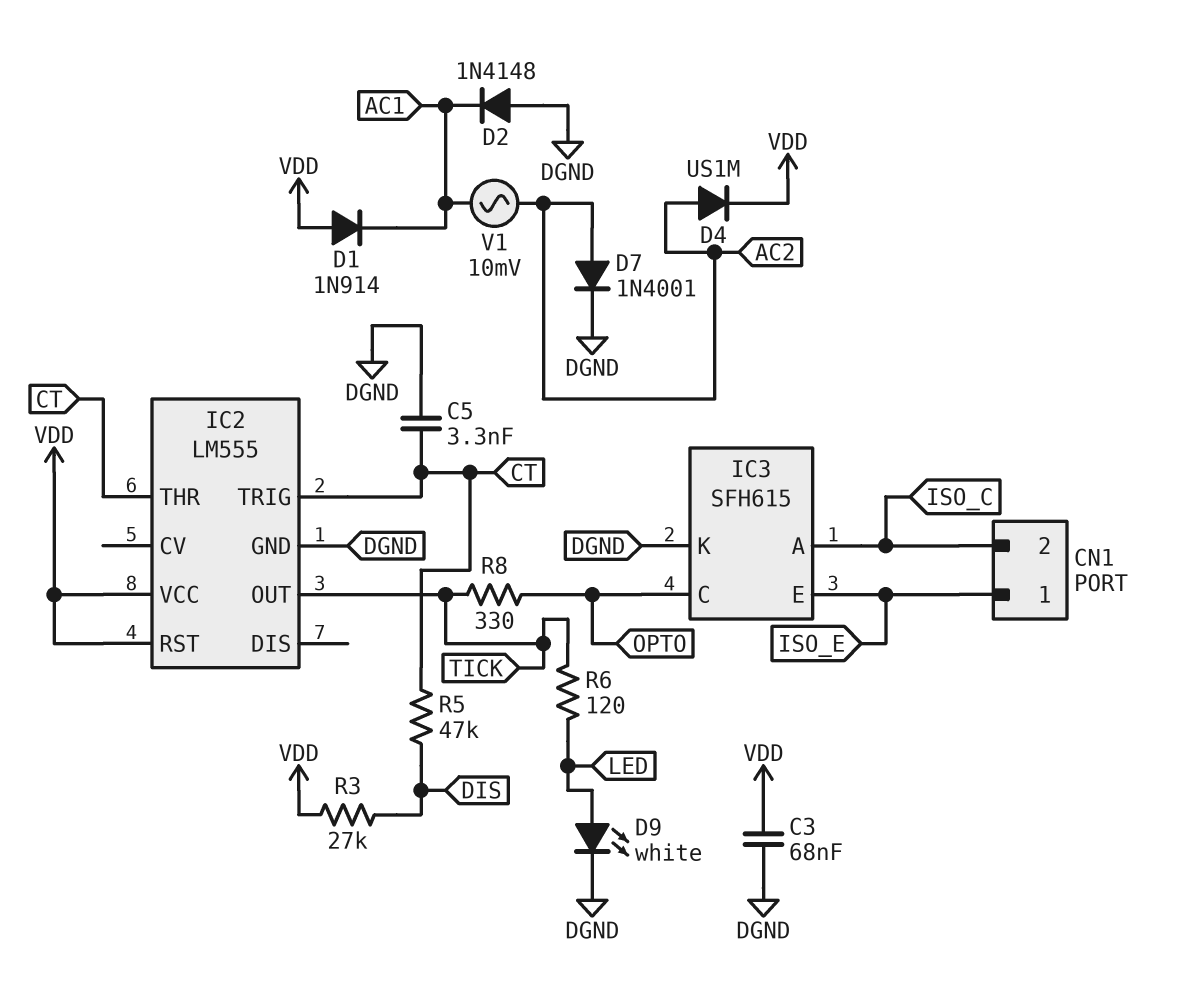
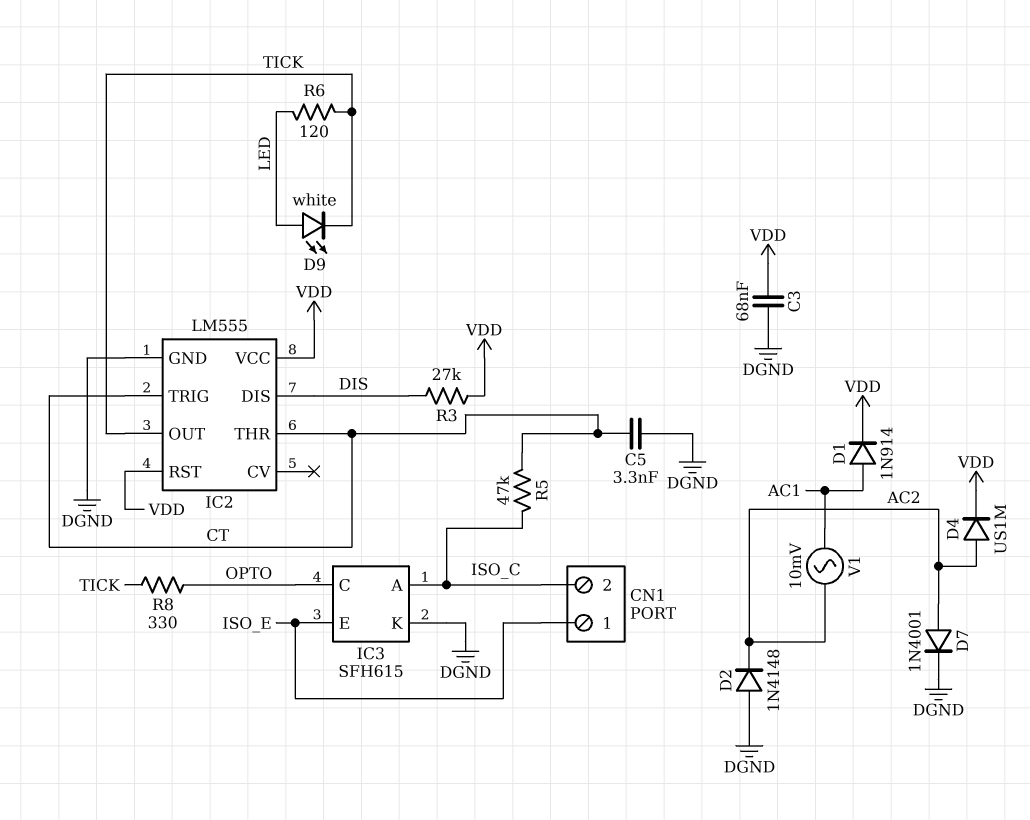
D1: diode 1N914 (A VDD, K AC1) -> diode 1N914 (A AC1, K VDD)
D2: diode 1N4148 (A DGND, K AC1) -> diode 1N4148 (A DGND, K AC2)
D9: LED white (A LED, K DGND) -> LED white (A LED, K TICK)
IC2 pin DIS: none -> DIS
R5: 47k (CT, DIS) -> 47k (CT, ISO_C)

